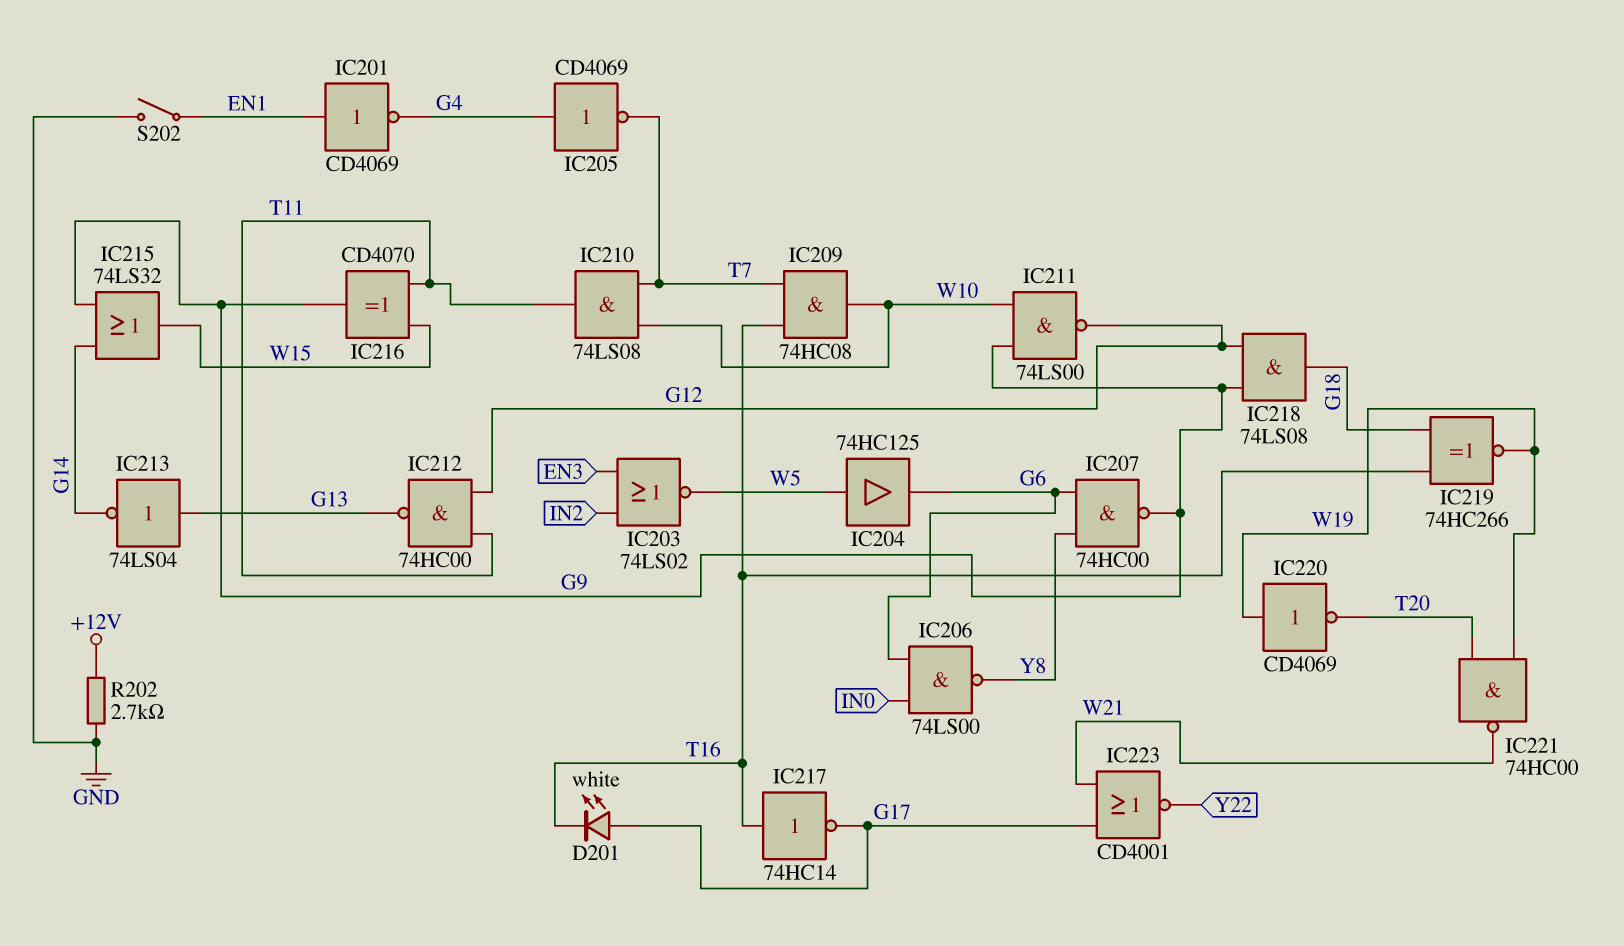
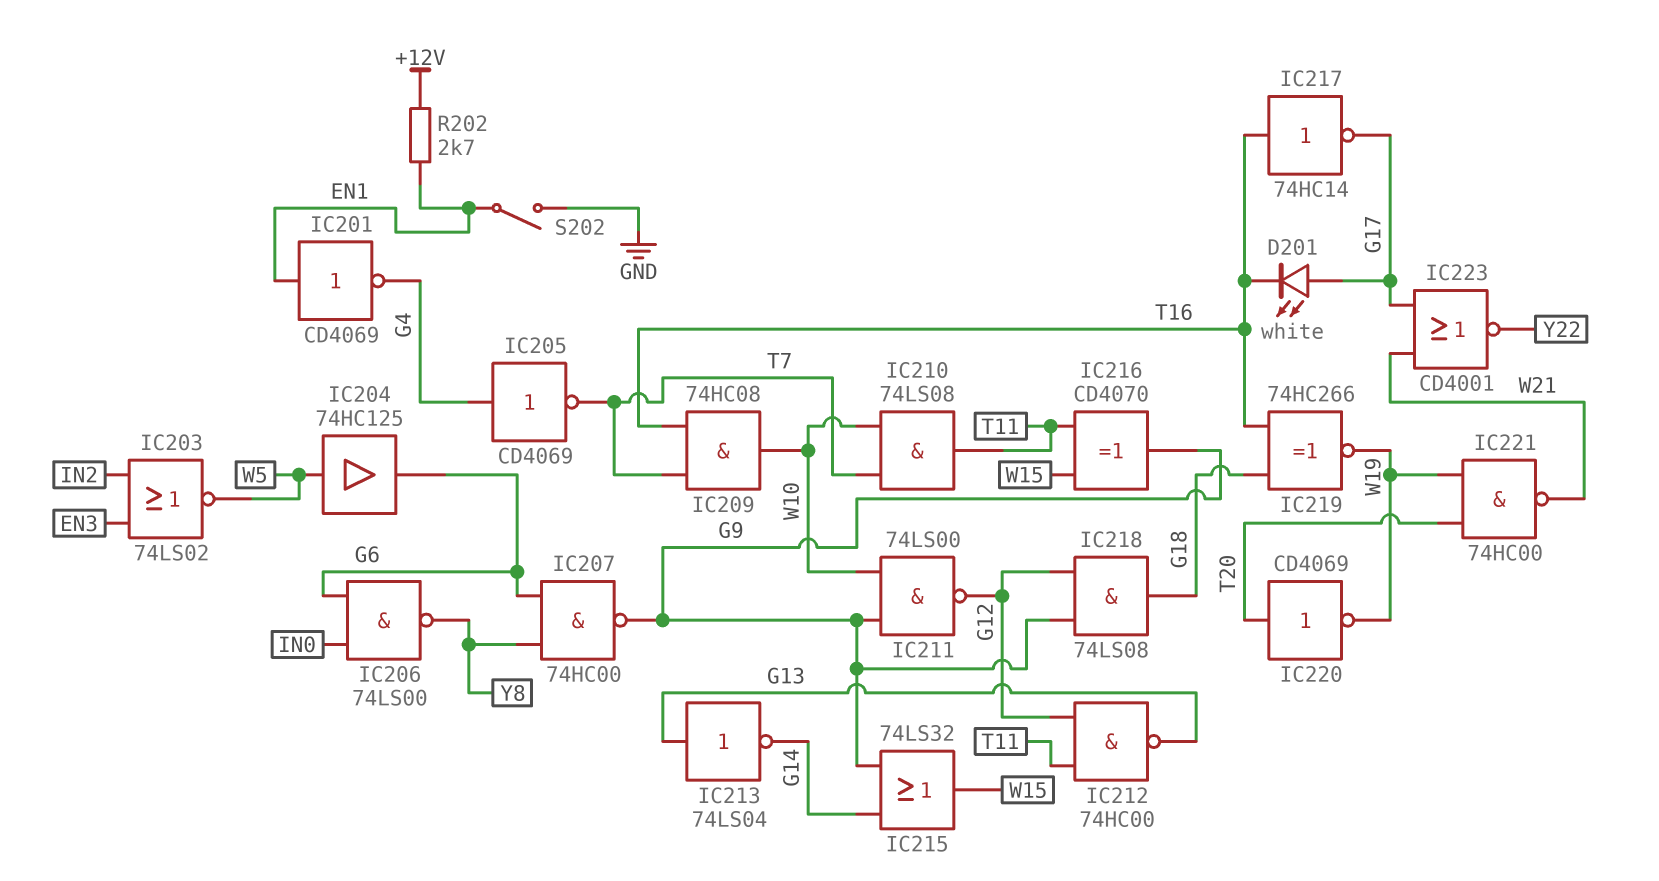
IC220: NOT CD4069 (in W19, out T20) -> NOT CD4069 (in T20, out W19)
R202: 2.7k (+12V, GND) -> 2.7k (+12V, EN1)

